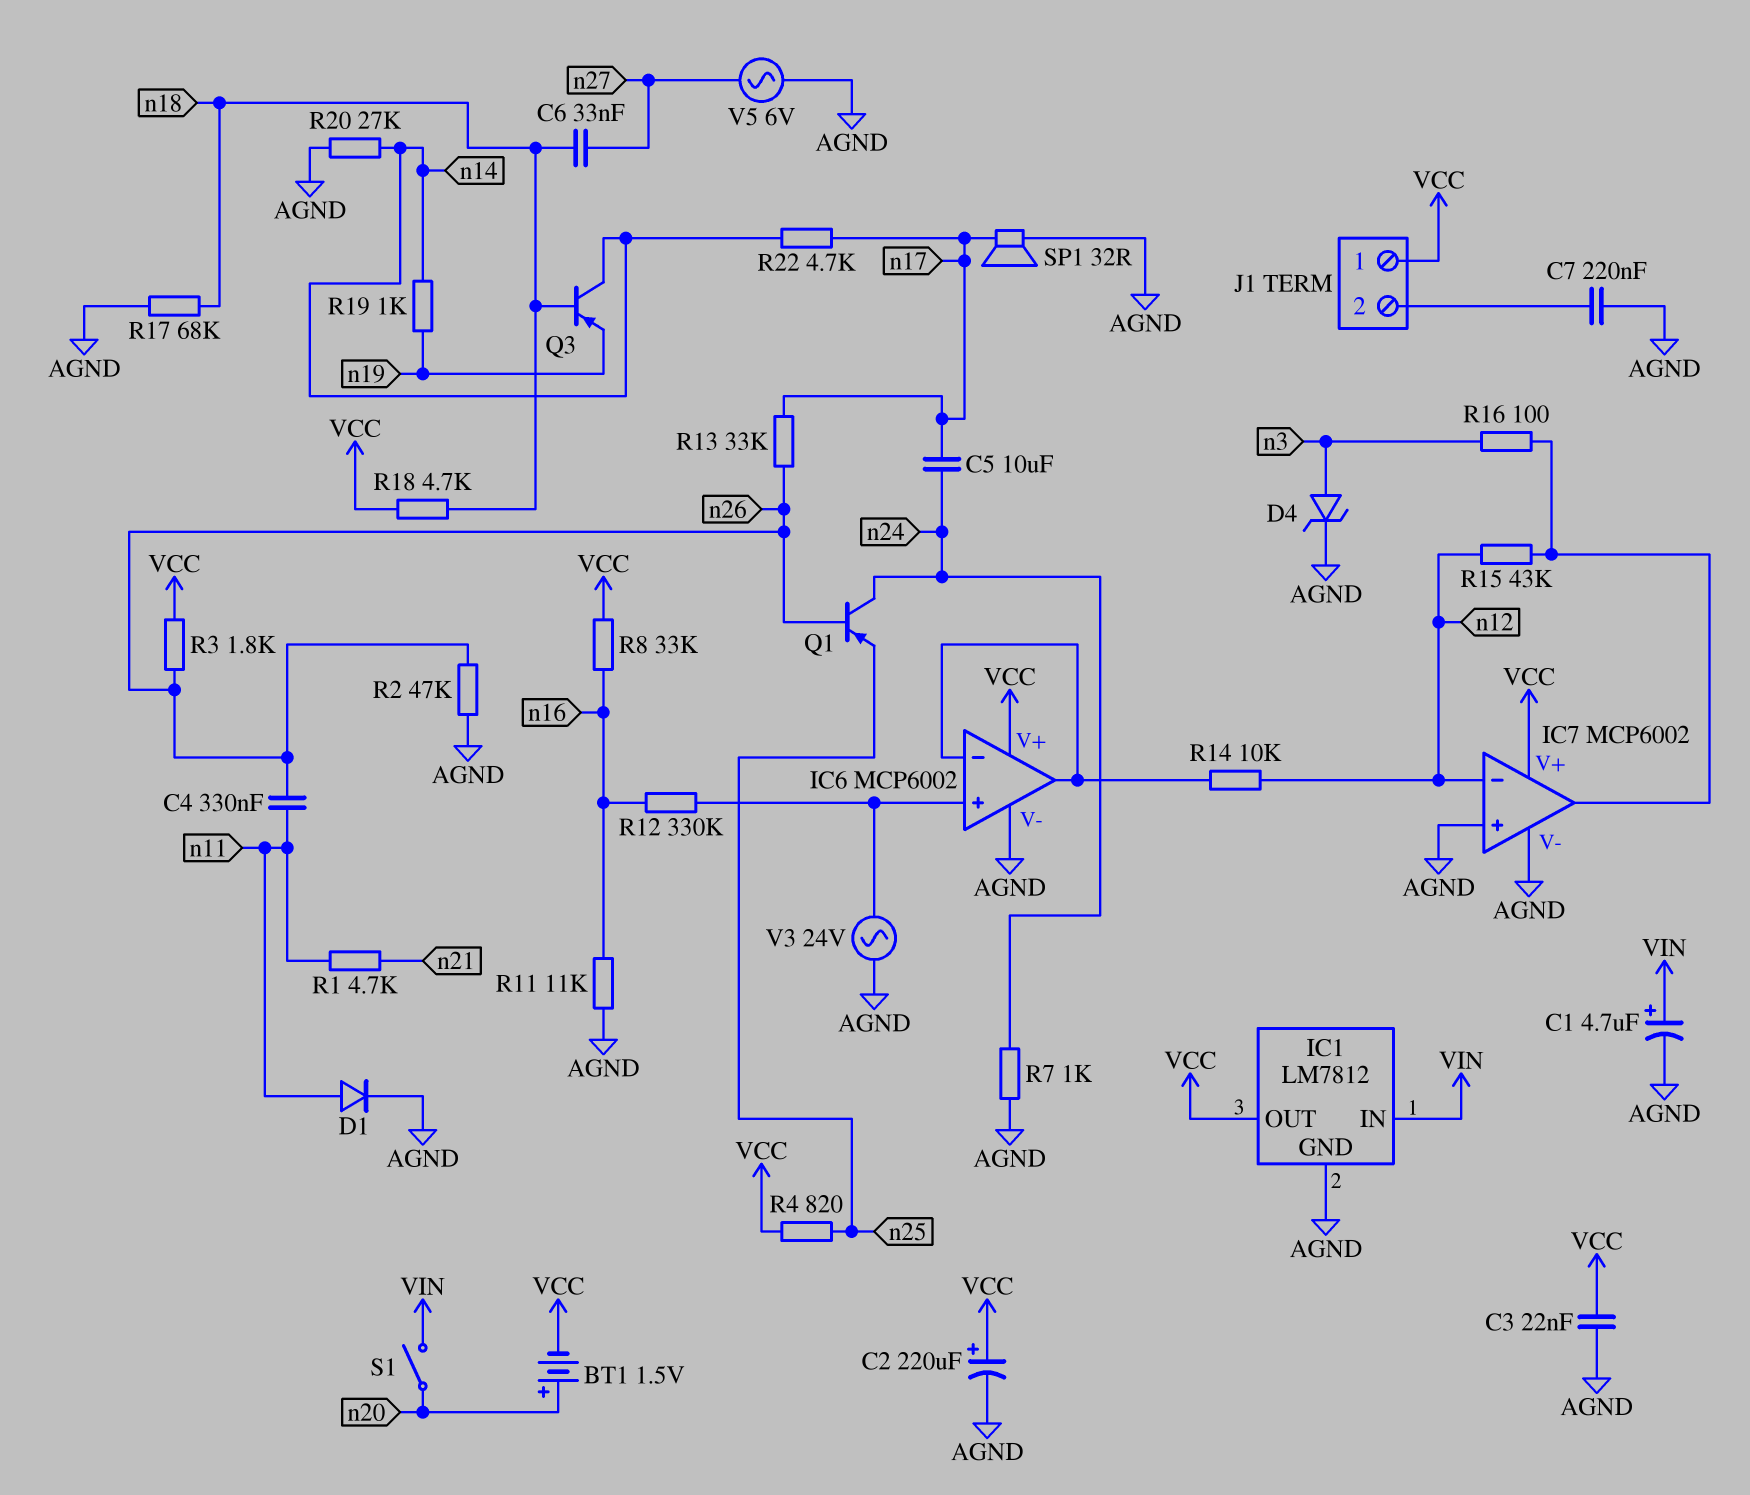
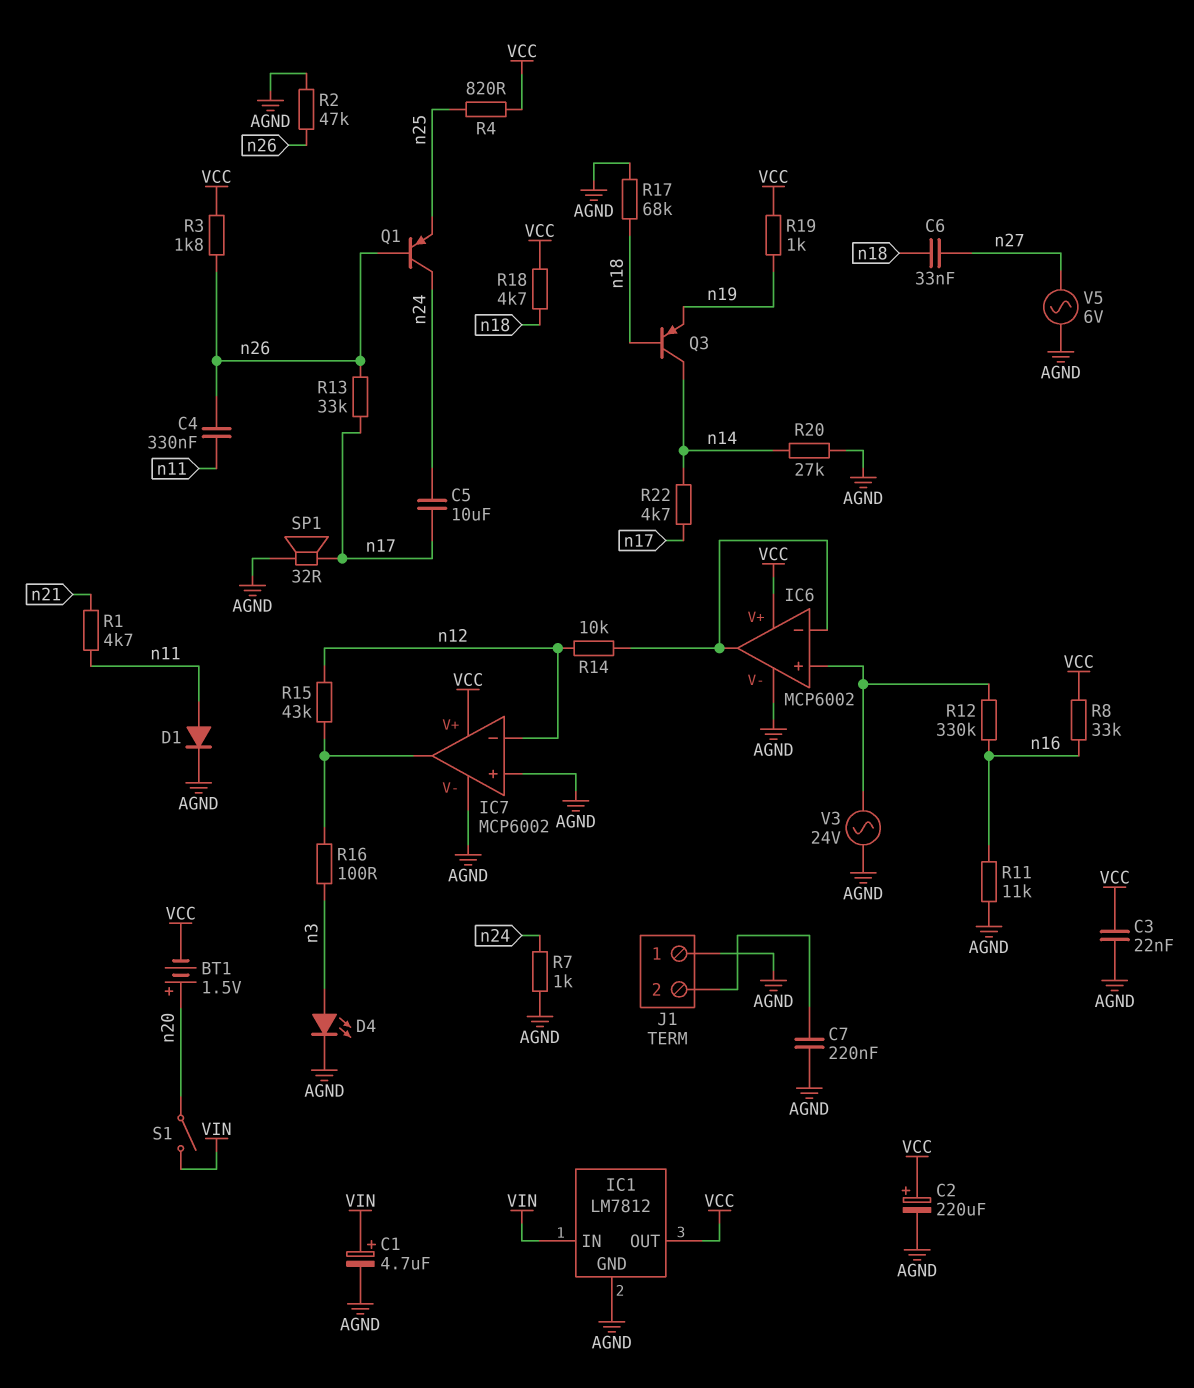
D4: zener (A n3, K AGND) -> LED (A n3, K AGND)
J1 pin 1: VCC -> AGND
R19: 1k (n14, n19) -> 1k (VCC, n19)

